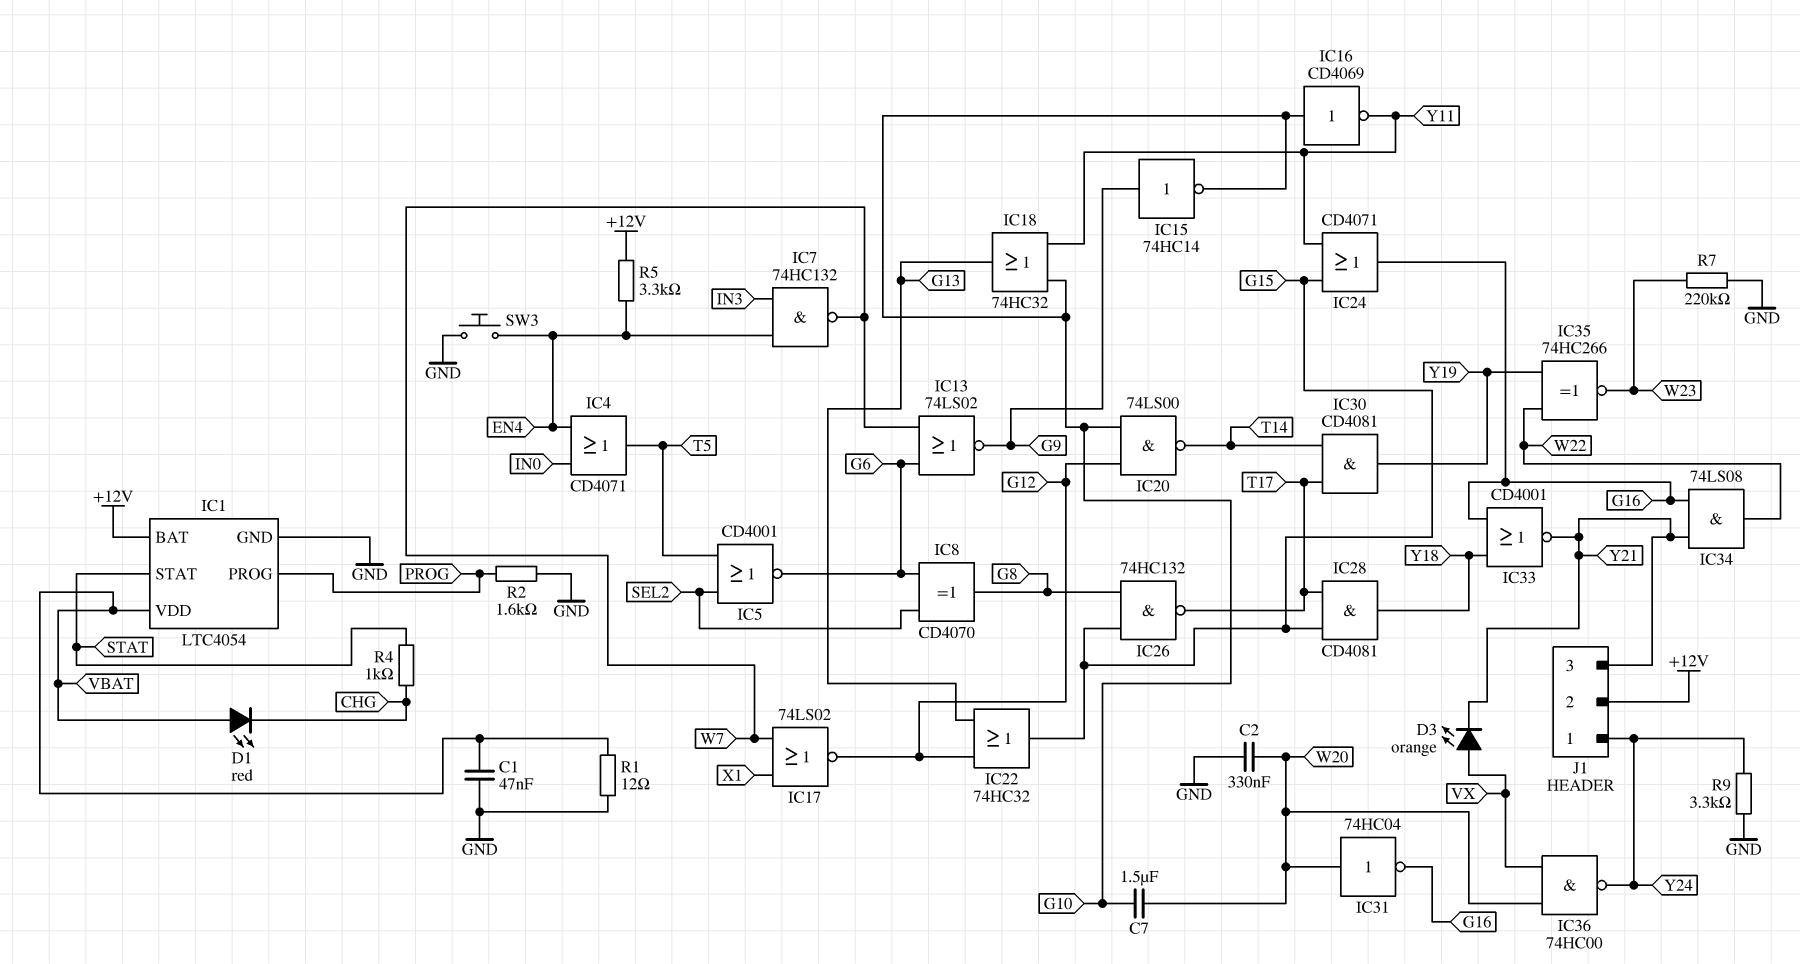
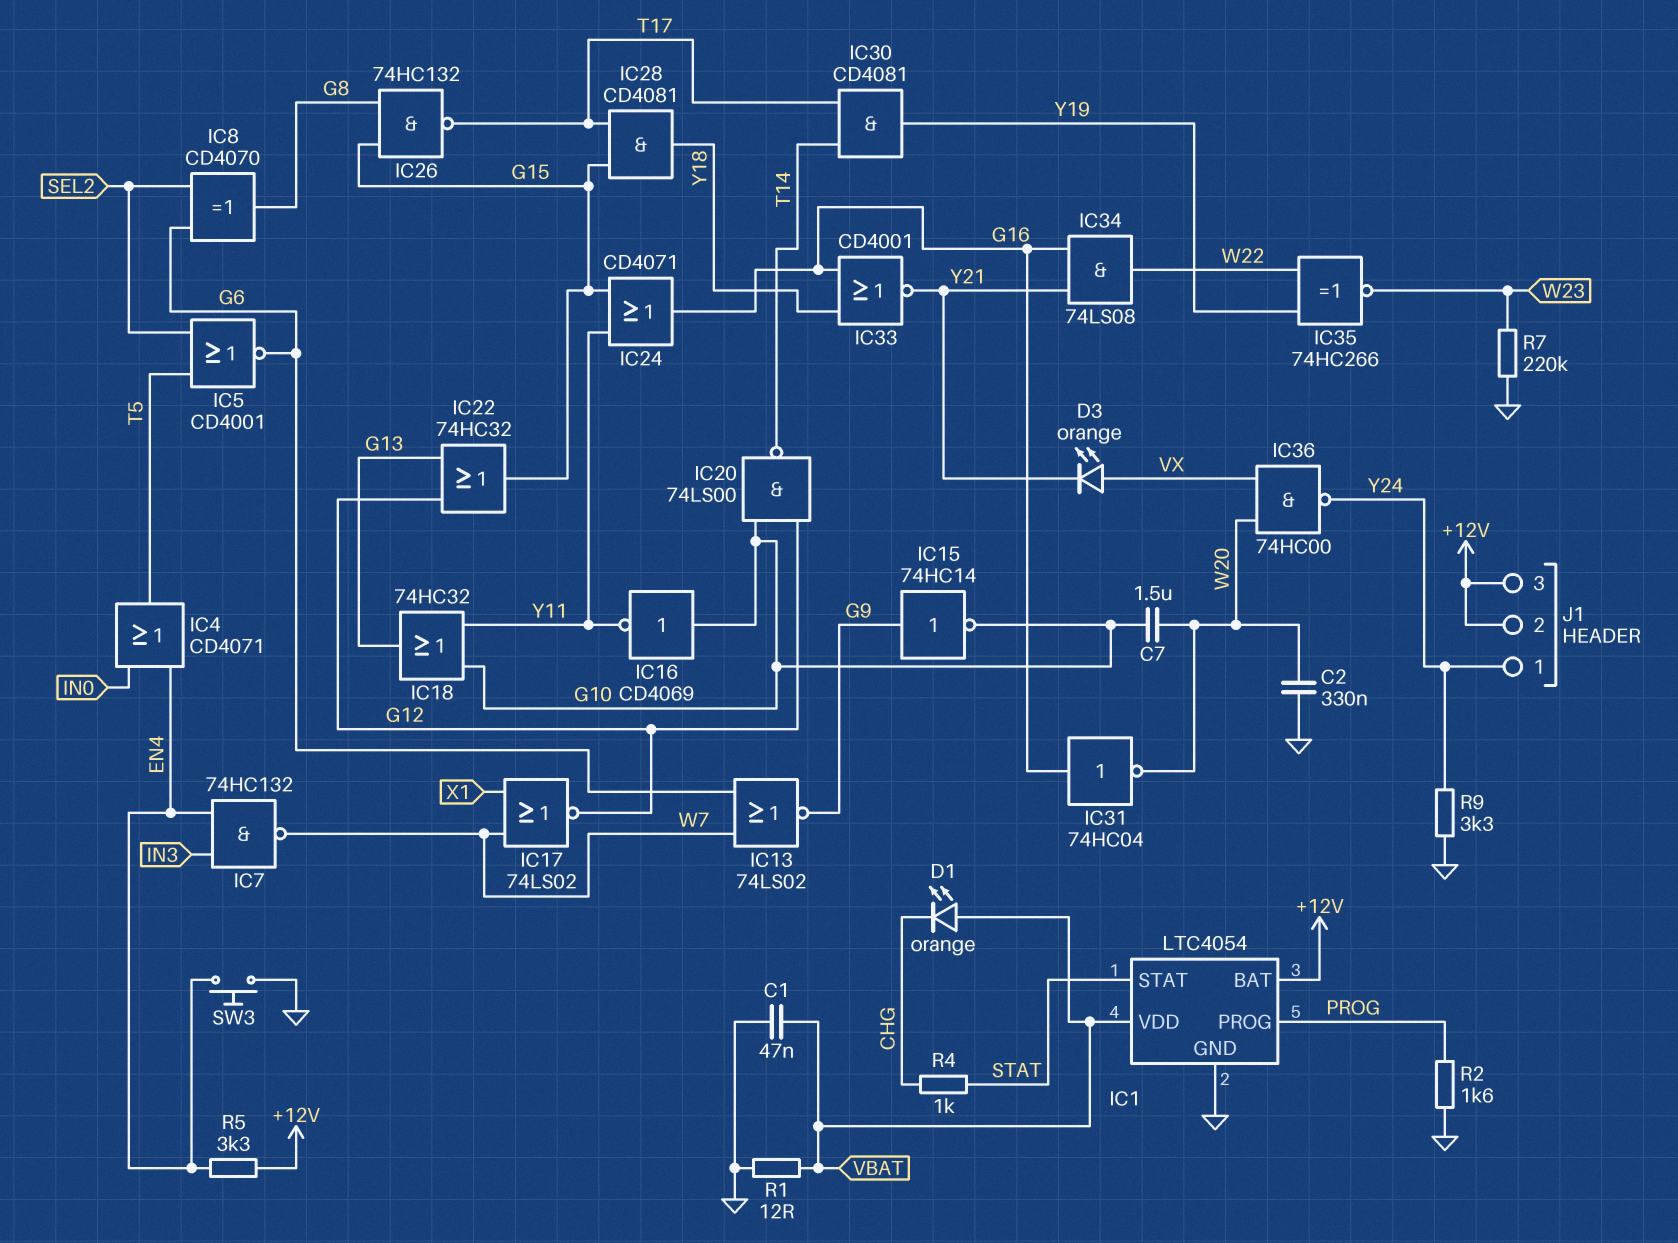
D1: LED red (A VBAT, K CHG) -> LED orange (A VBAT, K CHG)
IC31: NOT 74HC04 (in W20, out G16) -> NOT 74HC04 (in G16, out W20)
J1 pin 3: Y21 -> +12V

